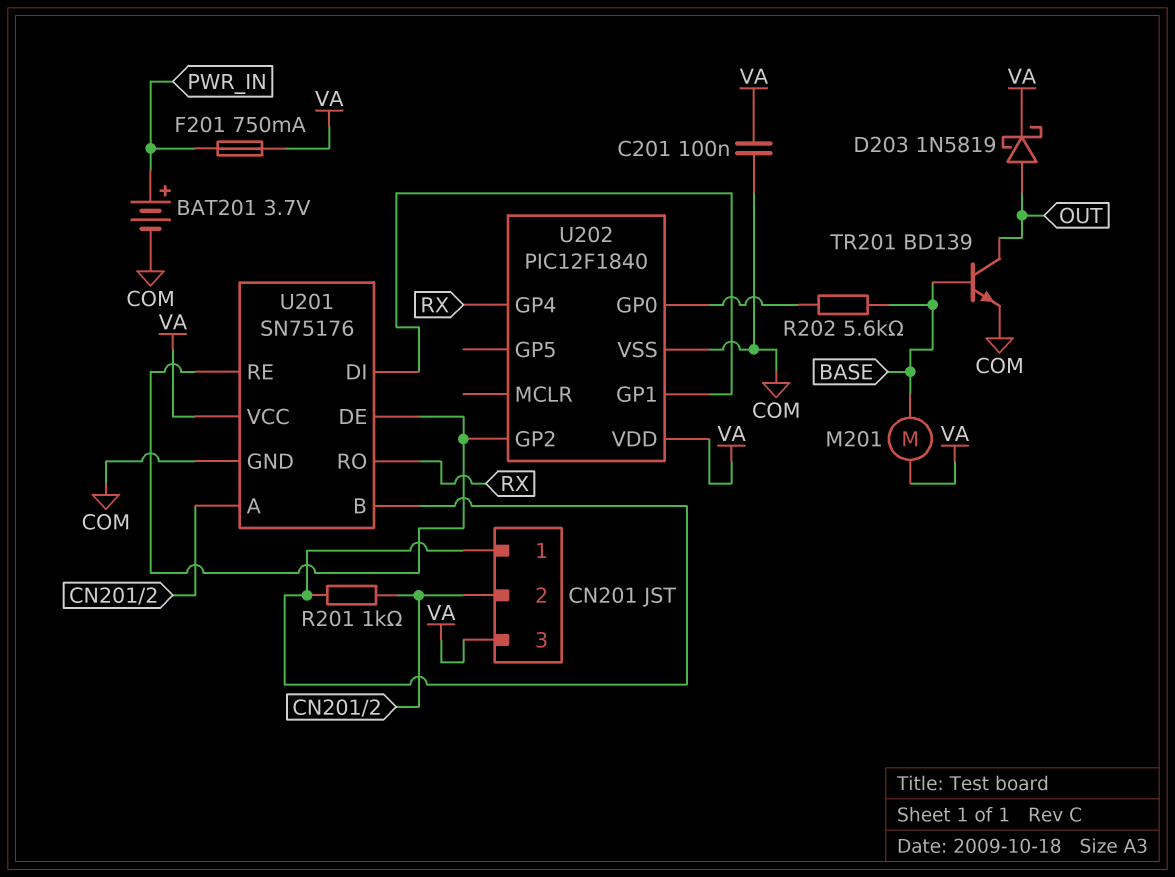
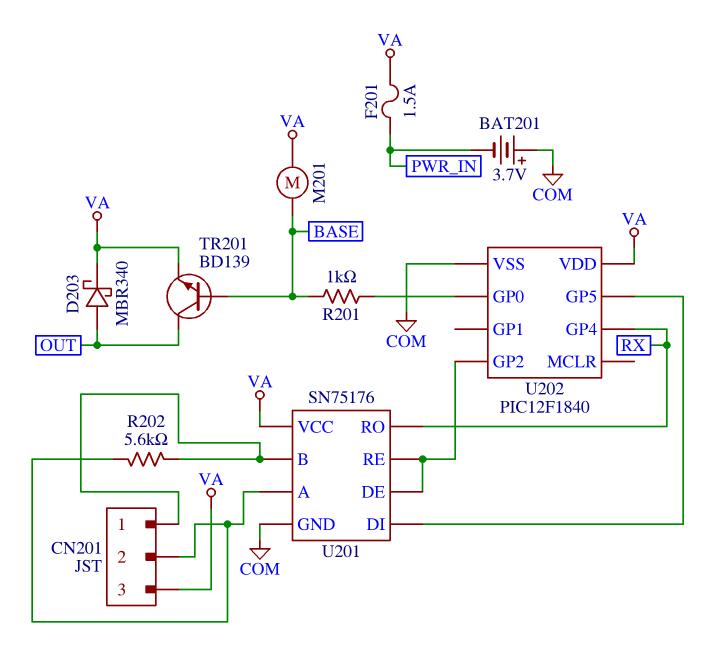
BAT201: 3.7V (plus PWR_IN, minus COM) -> 3.7V (plus COM, minus PWR_IN)
C201: 100nF (COM, VA) -> none
D203: schottky 1N5819 (A OUT, K VA) -> schottky MBR340 (A OUT, K VA)
F201: 750mA (PWR_IN, VA) -> 1.5A (PWR_IN, VA)
R201: 1k (CN201/1, CN201/2) -> 1k (BASE, U202/GP0)
R202: 5.6k (BASE, U202/GP0) -> 5.6k (CN201/1, CN201/2)
TR201: NPN BD139 (B BASE, C OUT, E COM) -> NPN BD139 (B BASE, C OUT, E VA)
U202 pin GP1: U201/DI -> none
U202 pin GP5: none -> U201/DI

